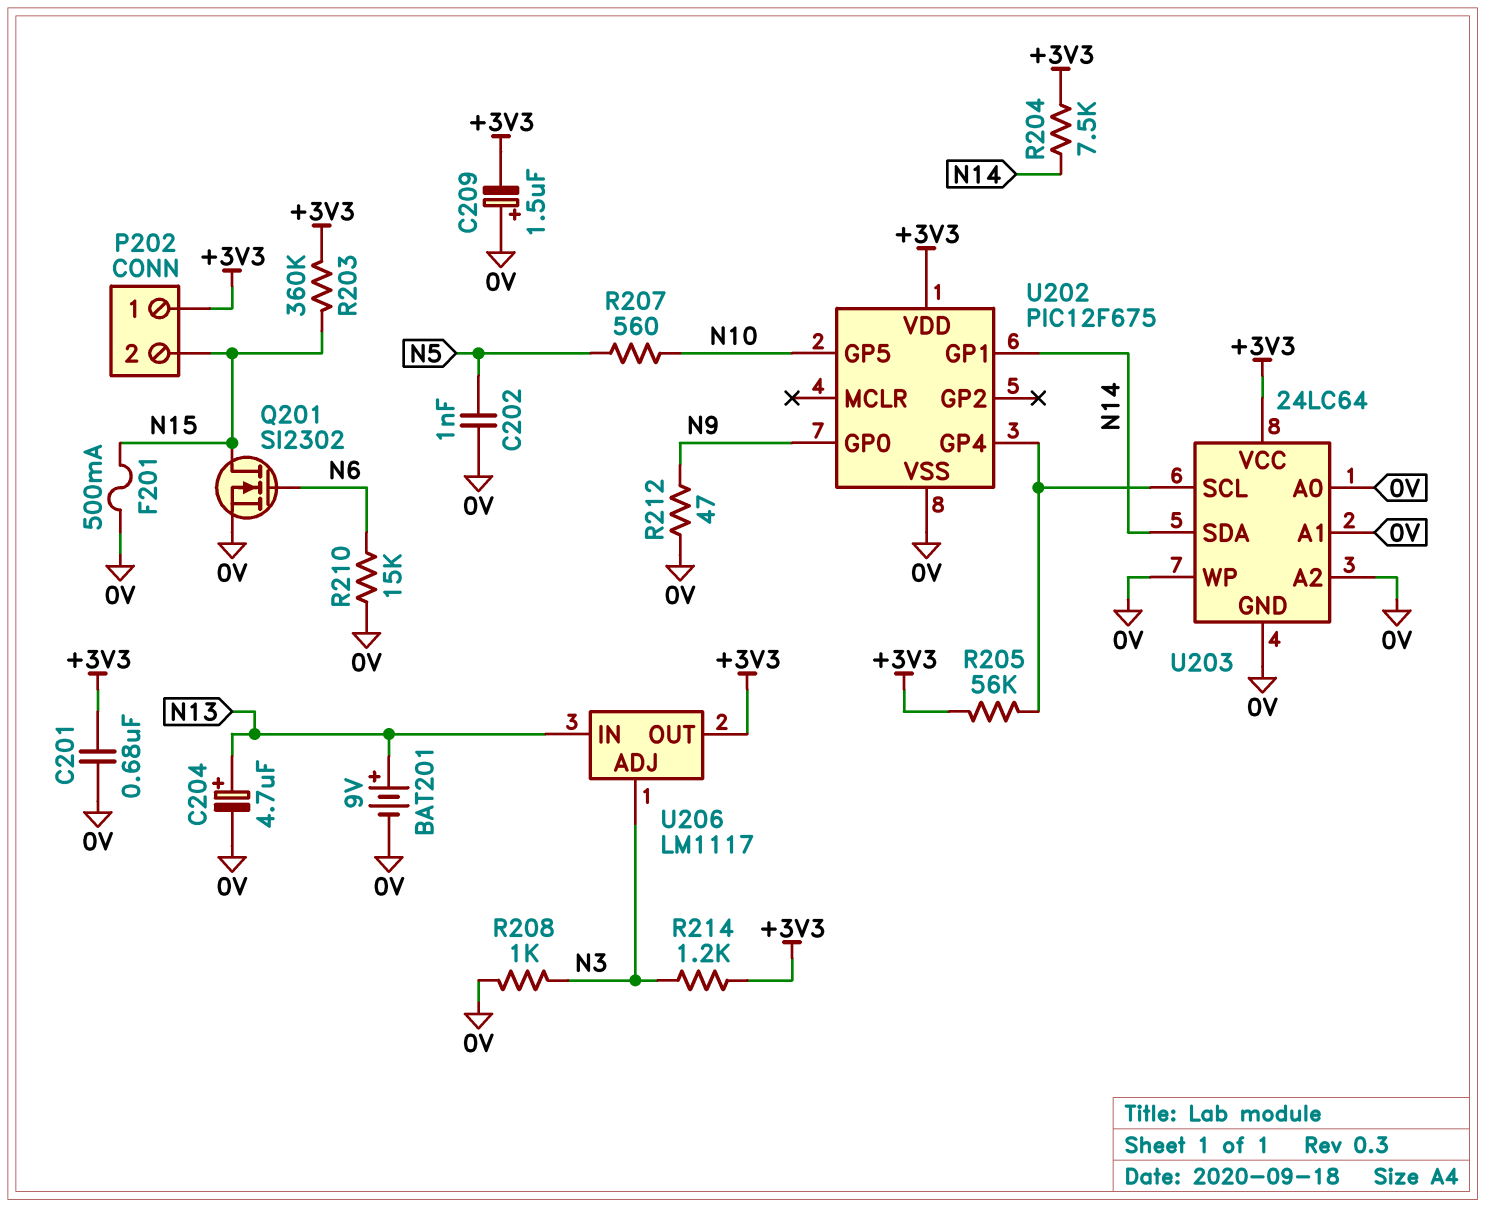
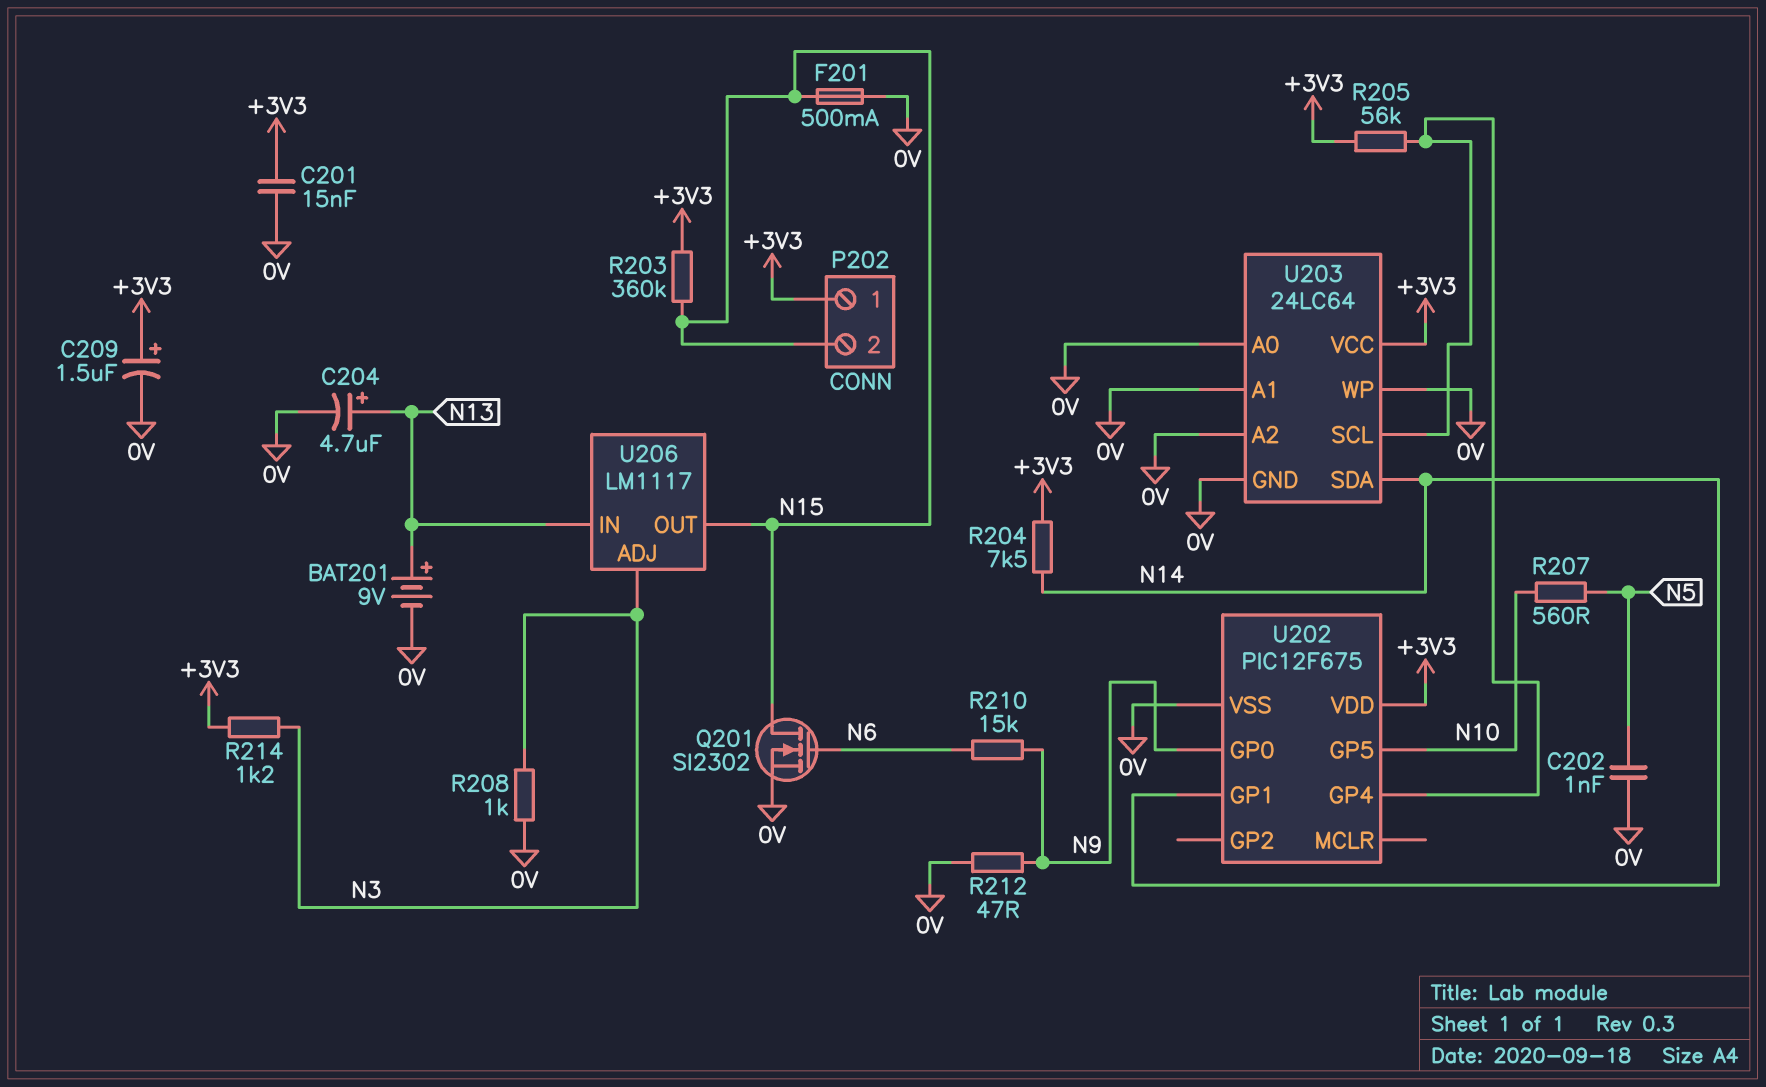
C201: 680nF (+3V3, 0V) -> 15nF (+3V3, 0V)
C209: 1.5uF (plus 0V, minus +3V3) -> 1.5uF (plus +3V3, minus 0V)
R210: 15k (0V, N6) -> 15k (N6, N9)
U206 pin OUT: +3V3 -> N15

